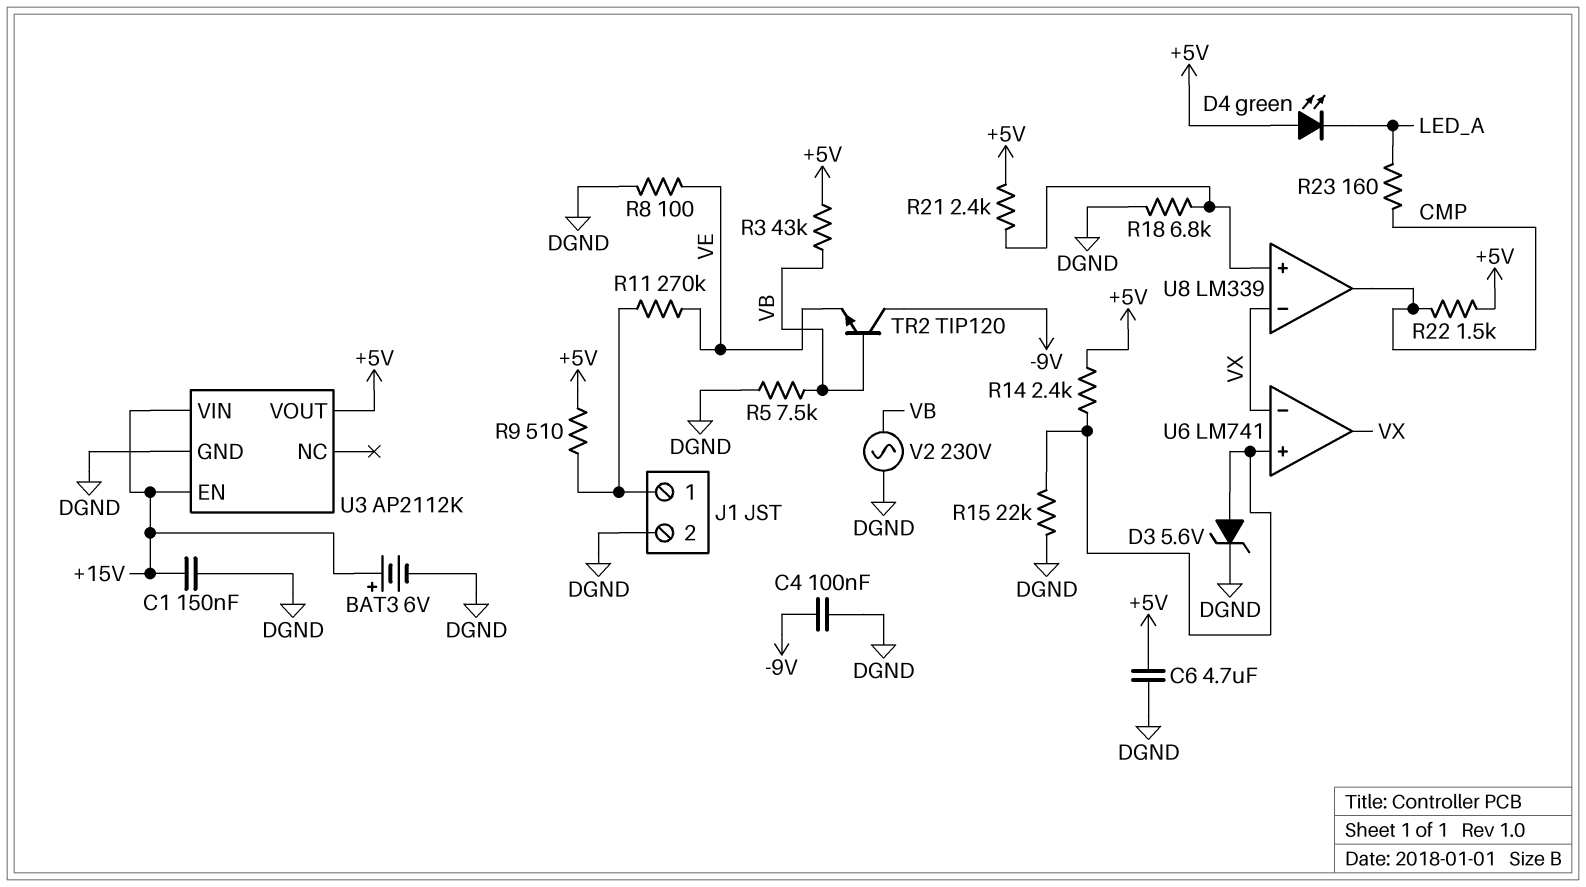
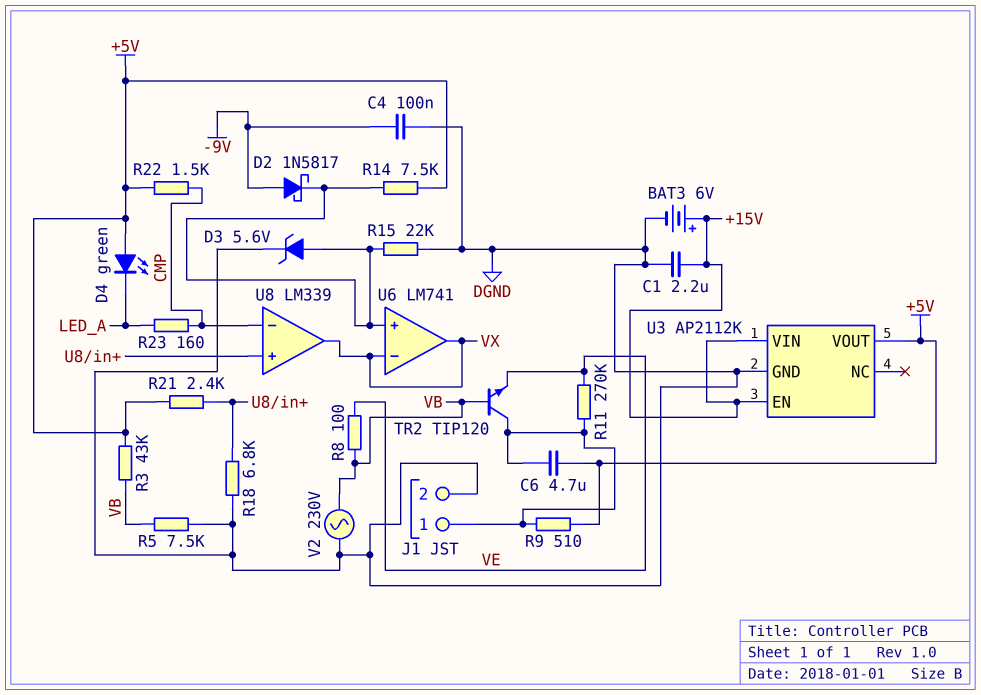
C1: 150nF (+15V, DGND) -> 2.2uF (+15V, DGND)
C6: 4.7uF (+5V, DGND) -> 4.7uF (+5V, J1/1)
D2: none -> schottky 1N5817 (A -9V, K U6/in+)
R8: 100 (DGND, VE) -> 100 (VB, VE)
R14: 2.4k (+5V, U6/in+) -> 7.5k (+5V, U6/in+)
TR2: NPN TIP120 (B VB, C -9V, E VE) -> NPN TIP120 (B VB, C J1/1, E VE)
U8 pin in-: VX -> CMP
U8 pin out: CMP -> VX

